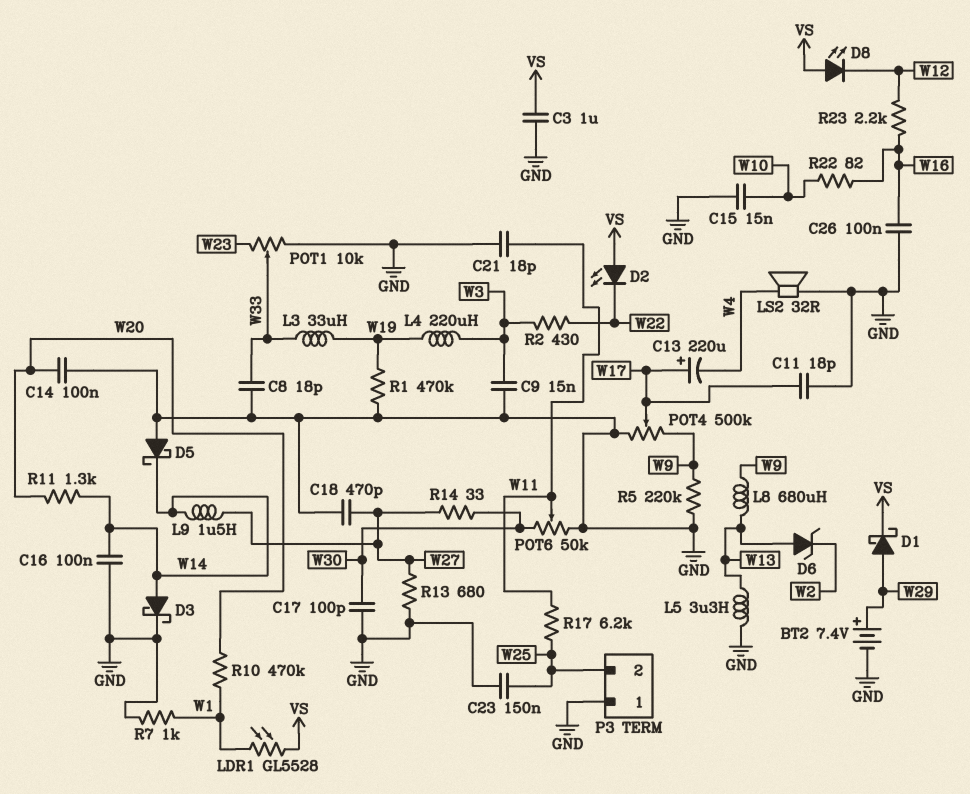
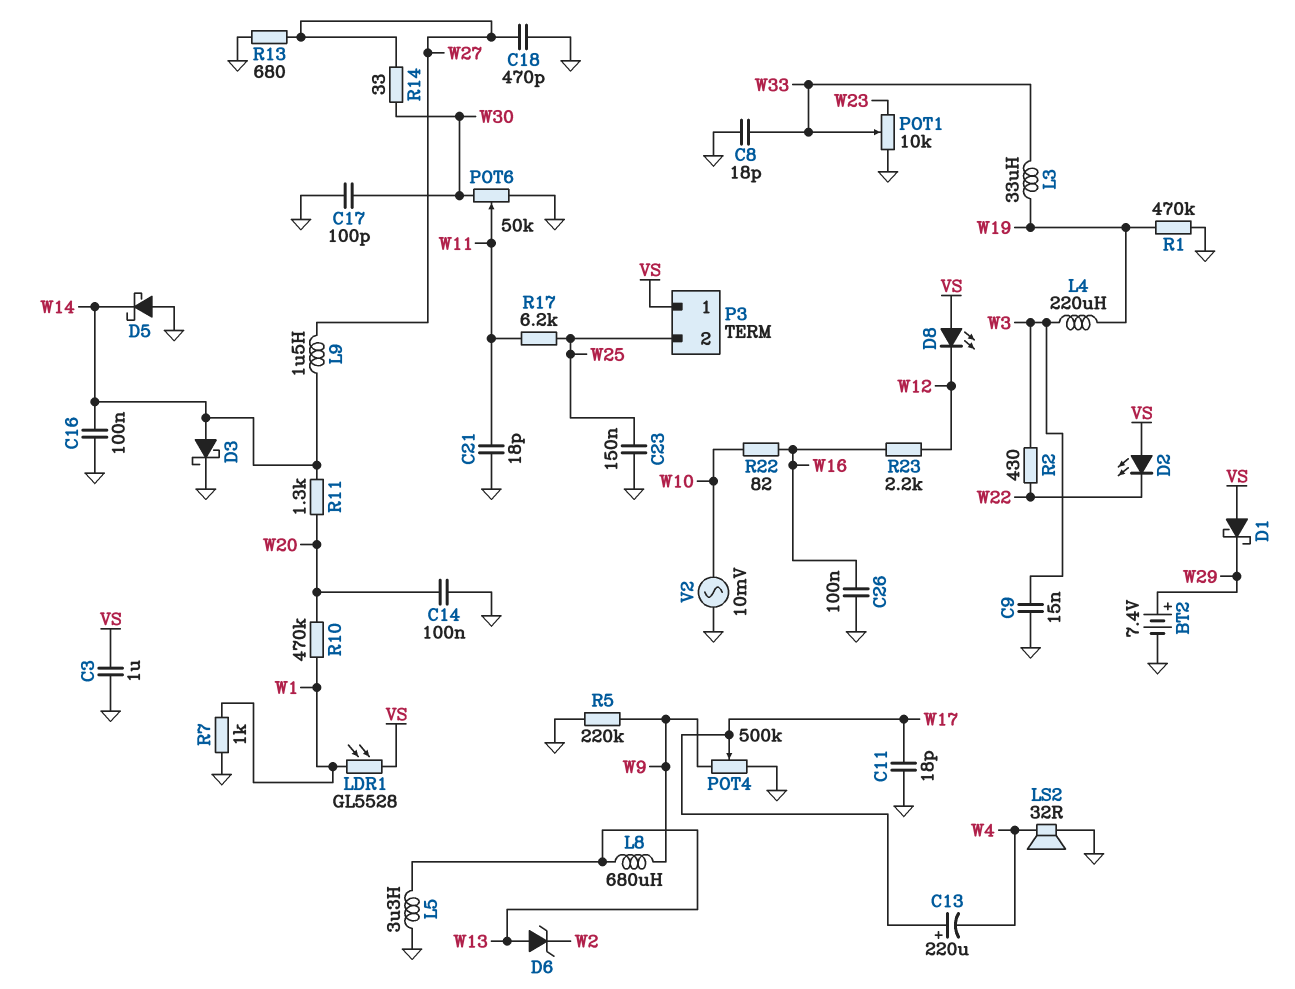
C15: 15nF (GND, W10) -> none
D1: schottky (A W29, K VS) -> schottky (A VS, K W29)
P3 pin 1: GND -> VS
V2: none -> AC 10mV (GND, W10)

